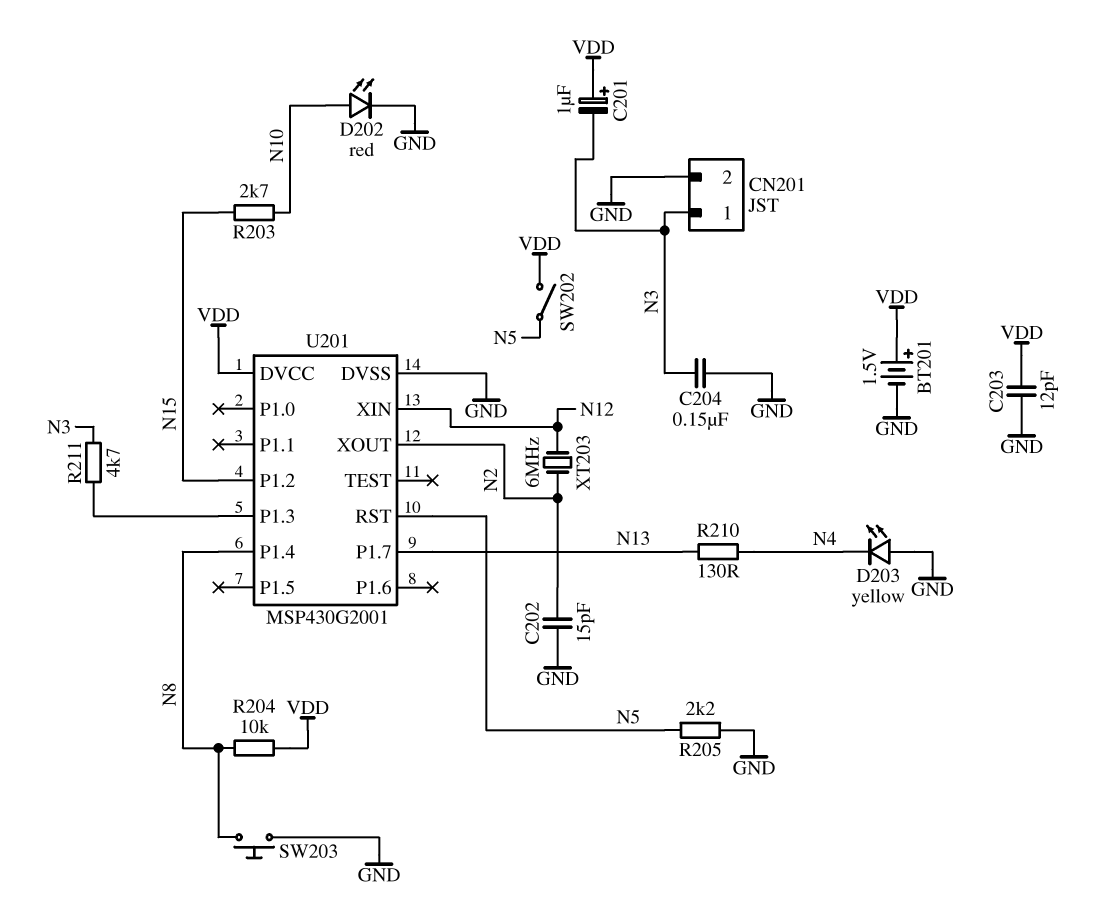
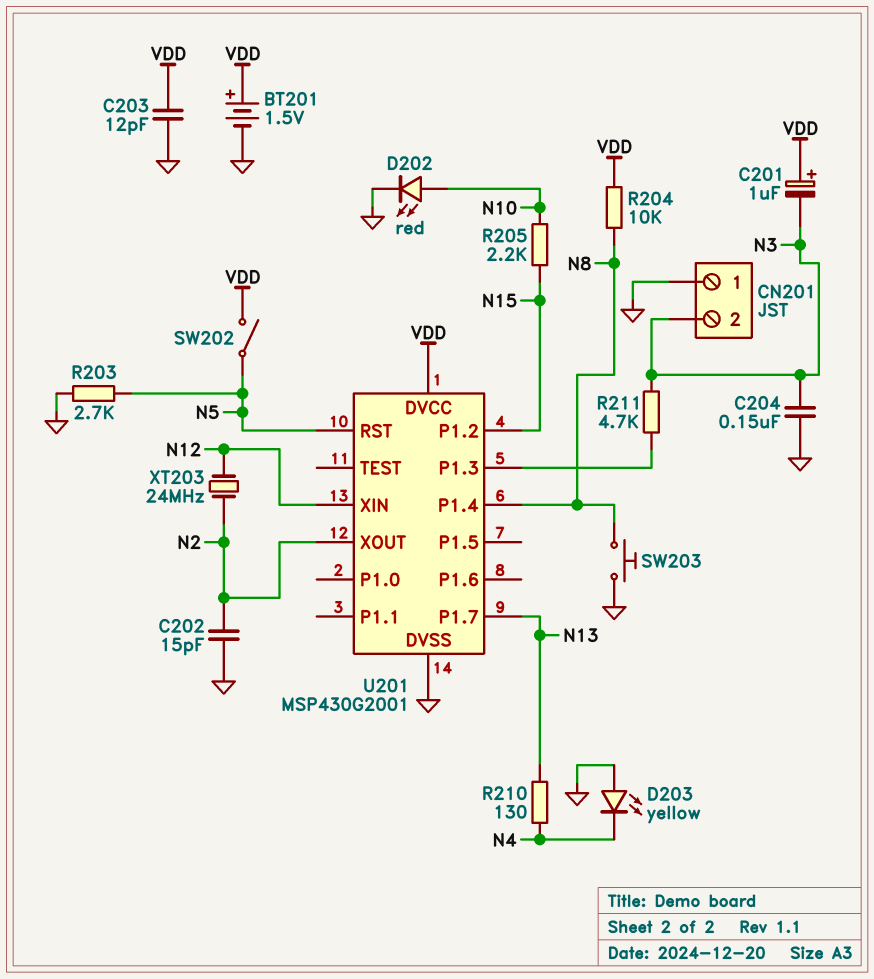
CN201 pin 1: N3 -> GND
CN201 pin 2: GND -> N3
R203: 2.7k (N10, N15) -> 2.7k (GND, N5)
R205: 2.2k (GND, N5) -> 2.2k (N10, N15)
XT203: 6MHz (N2, N12) -> 24MHz (N2, N12)

